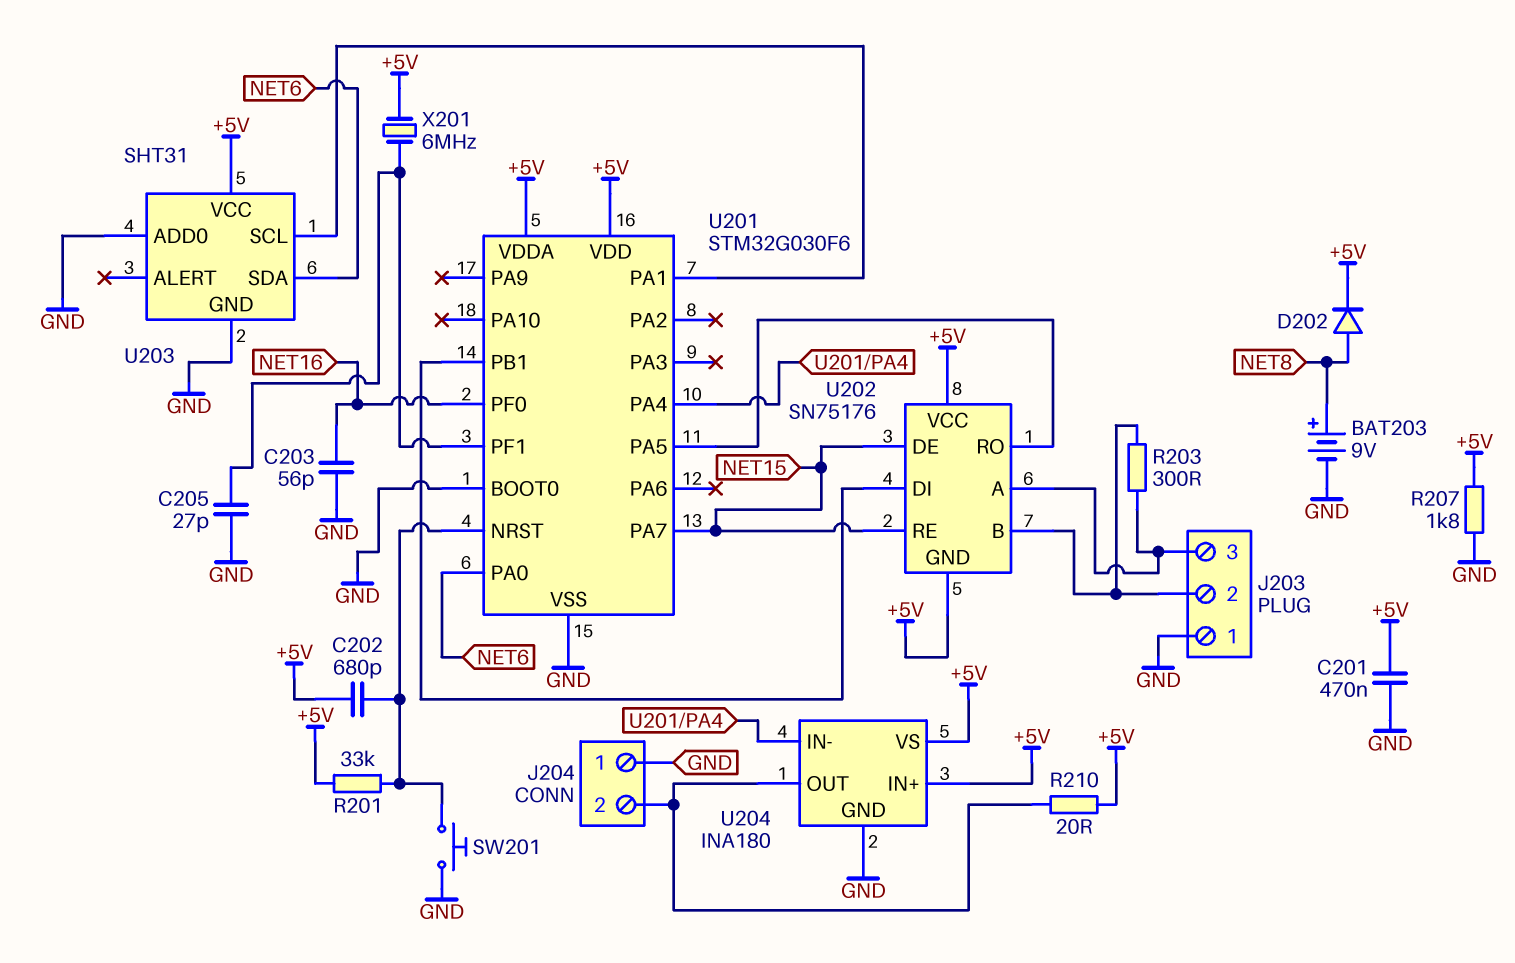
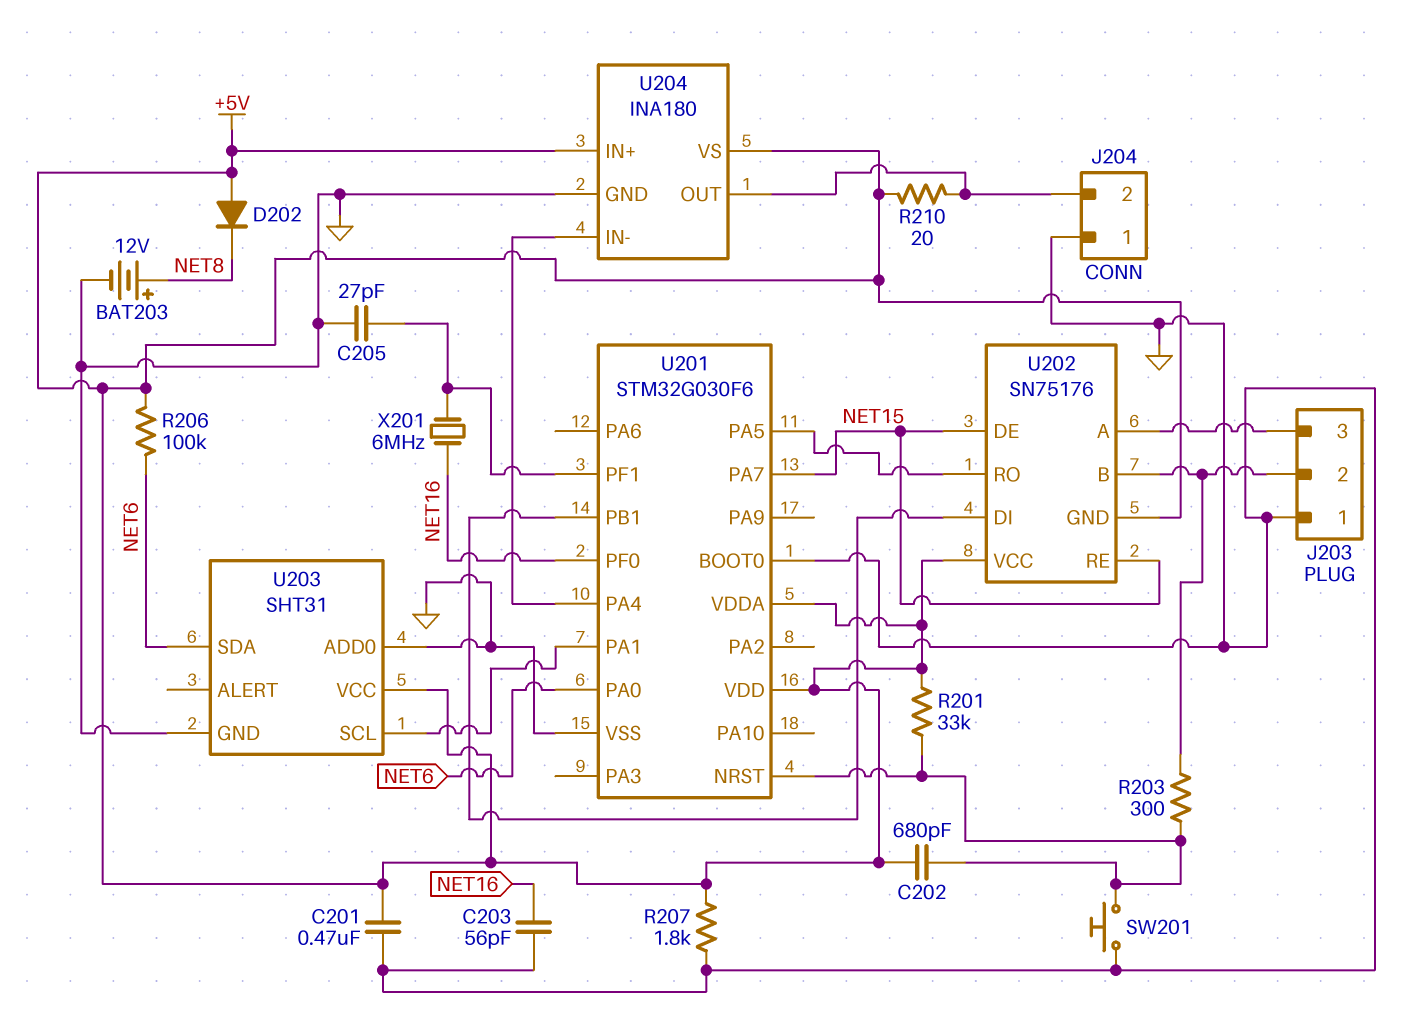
BAT203: 9V (plus NET8, minus GND) -> 12V (plus NET8, minus GND)
D202: diode (A NET8, K +5V) -> diode (A +5V, K NET8)
R203: 300 (J203/2, J203/3) -> 300 (J203/2, U201/NRST)
R206: none -> 100k (+5V, NET6)
X201: 6MHz (+5V, U201/PF1) -> 6MHz (NET16, U201/PF1)

